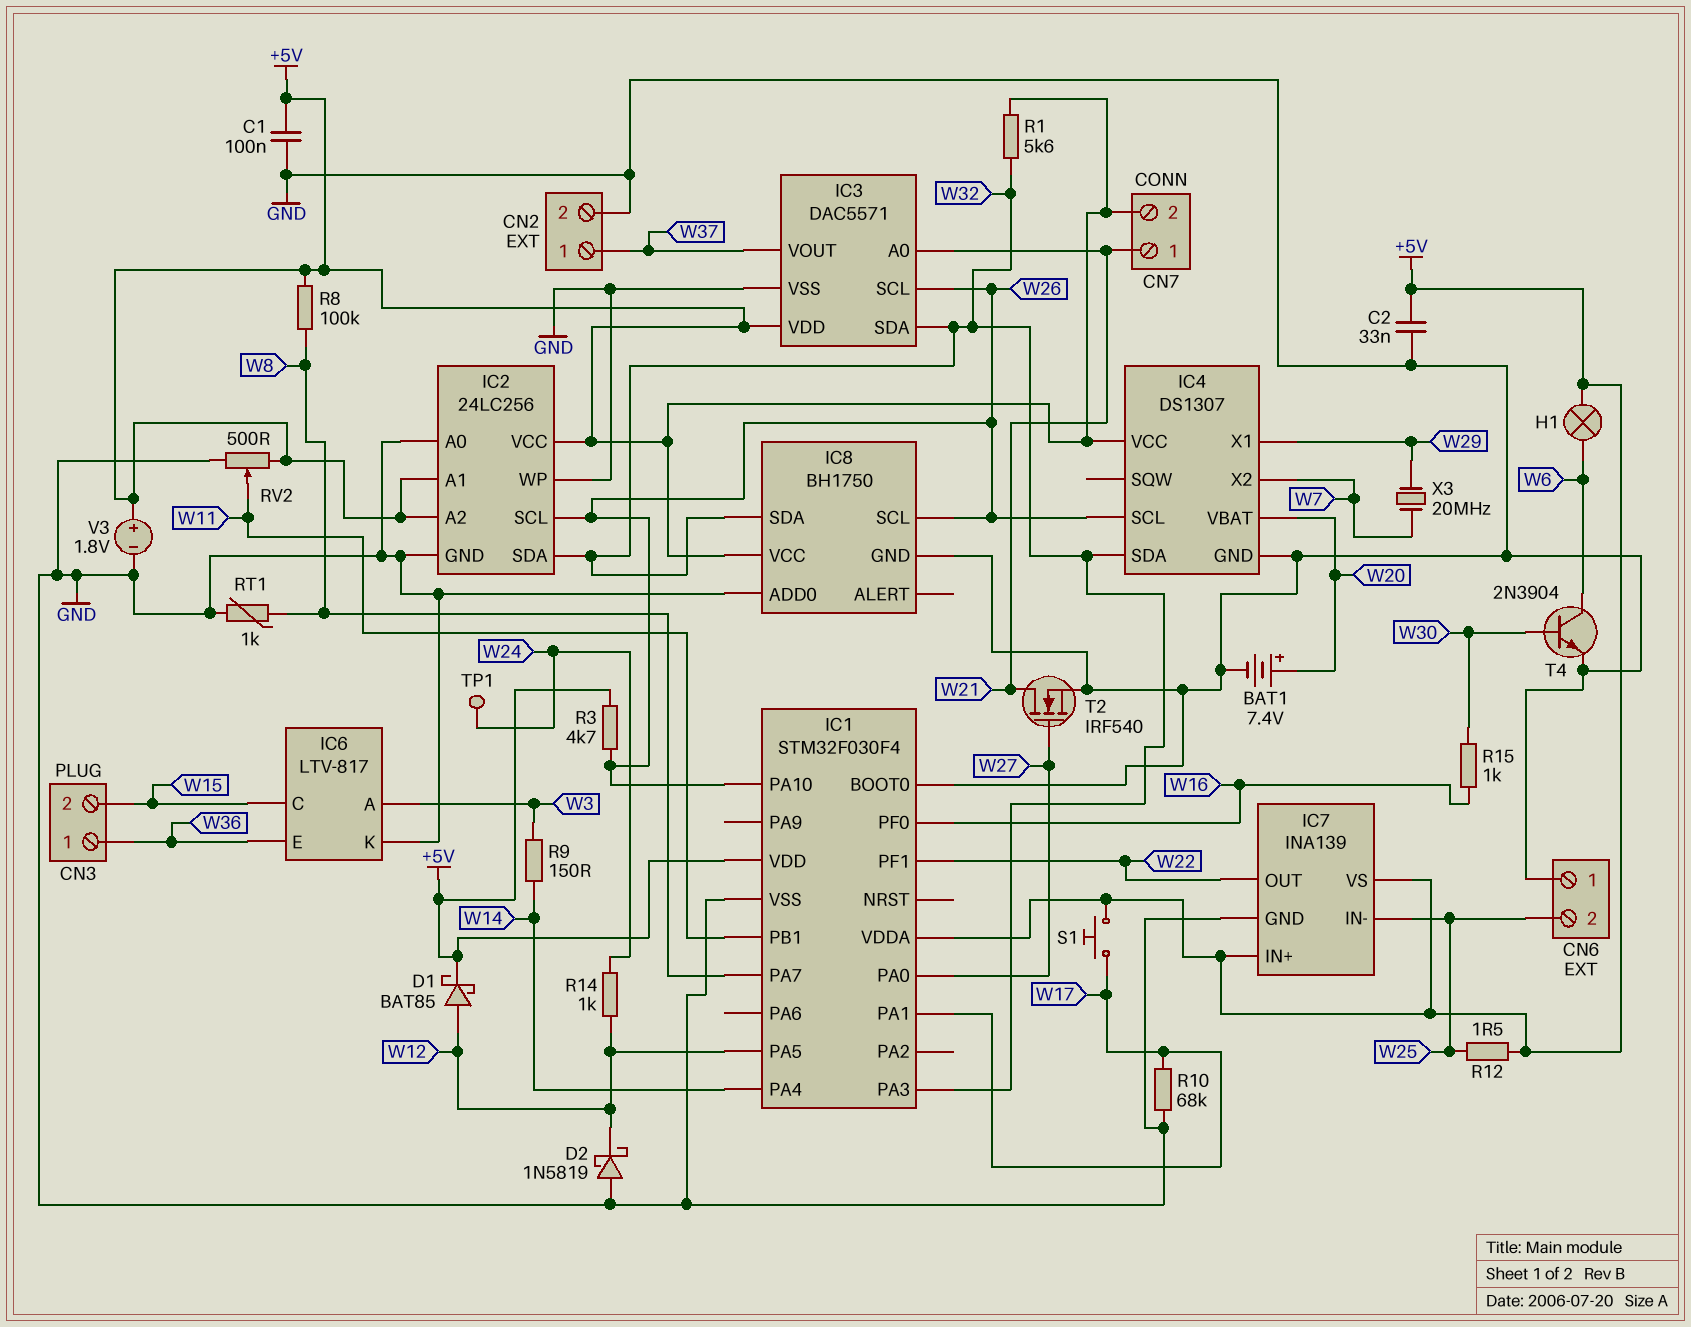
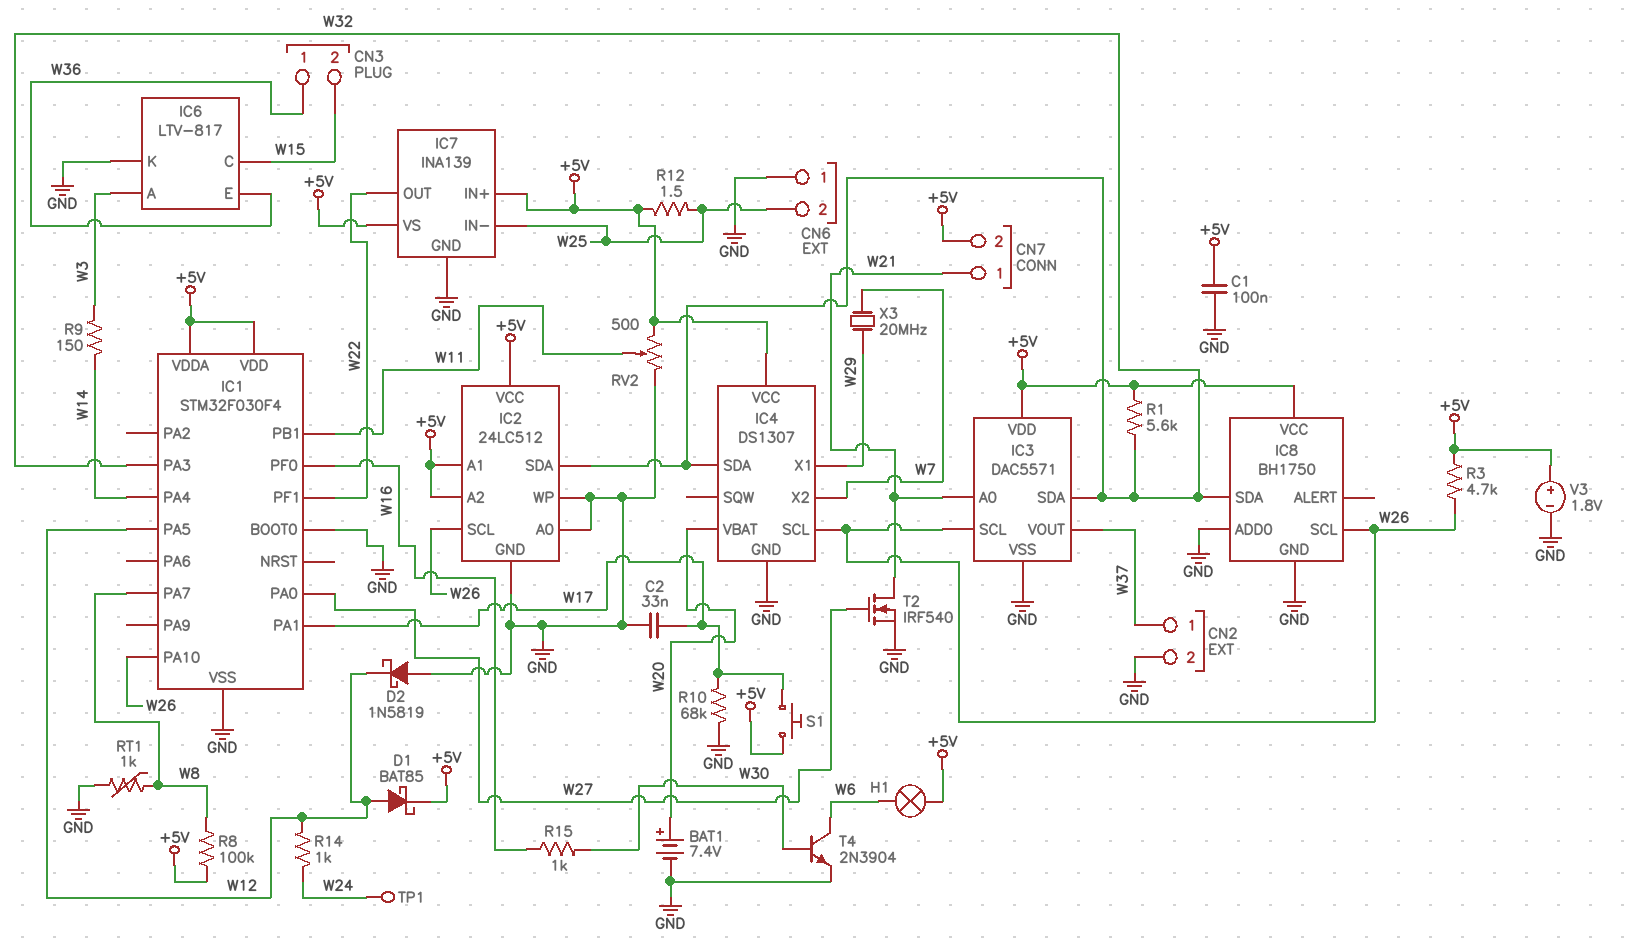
C2: 33nF (+5V, GND) -> 33nF (GND, W17)
IC2: 24LC256 -> 24LC512

